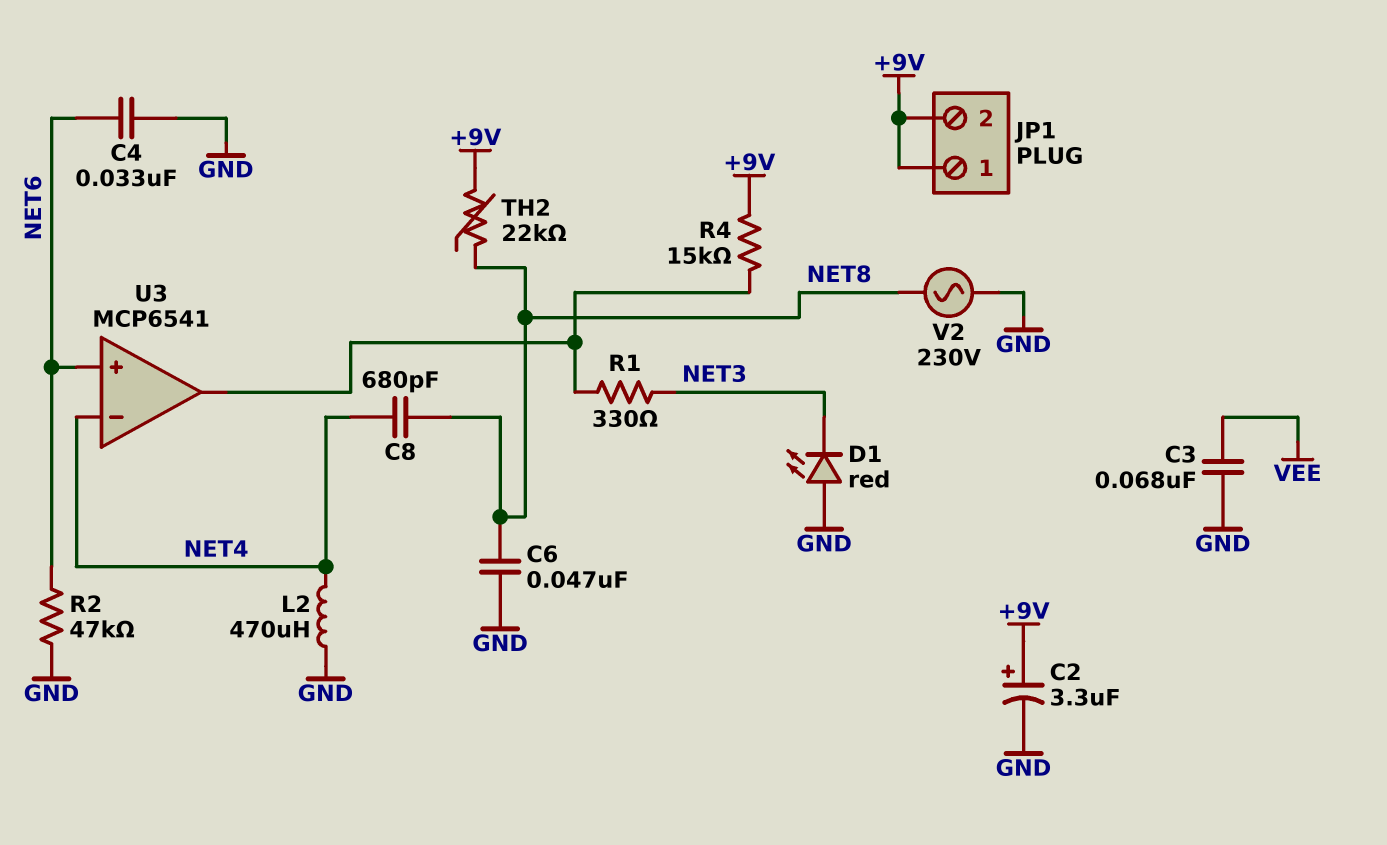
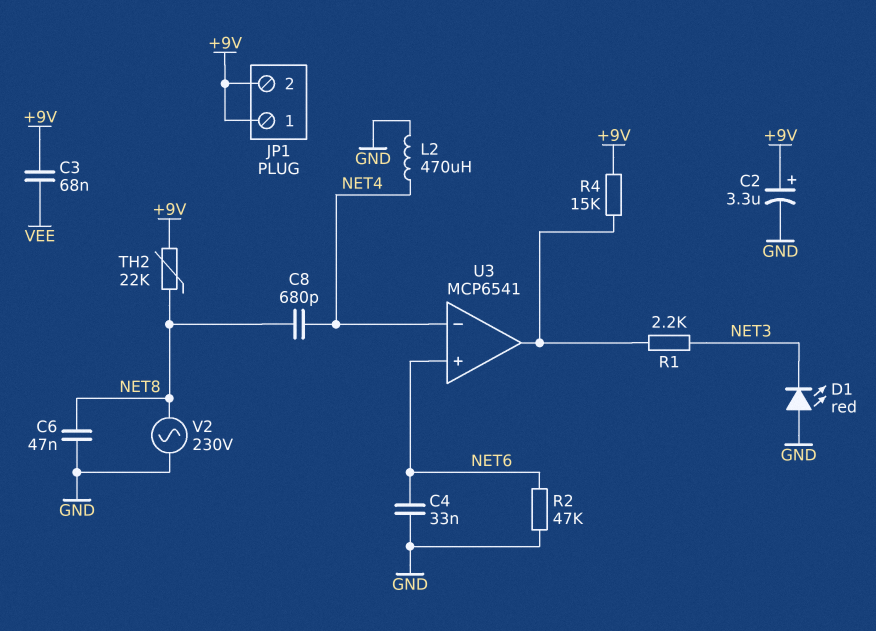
C3: 68nF (GND, VEE) -> 68nF (+9V, VEE)
R1: 330 (NET3, U3/out) -> 2.2k (NET3, U3/out)

